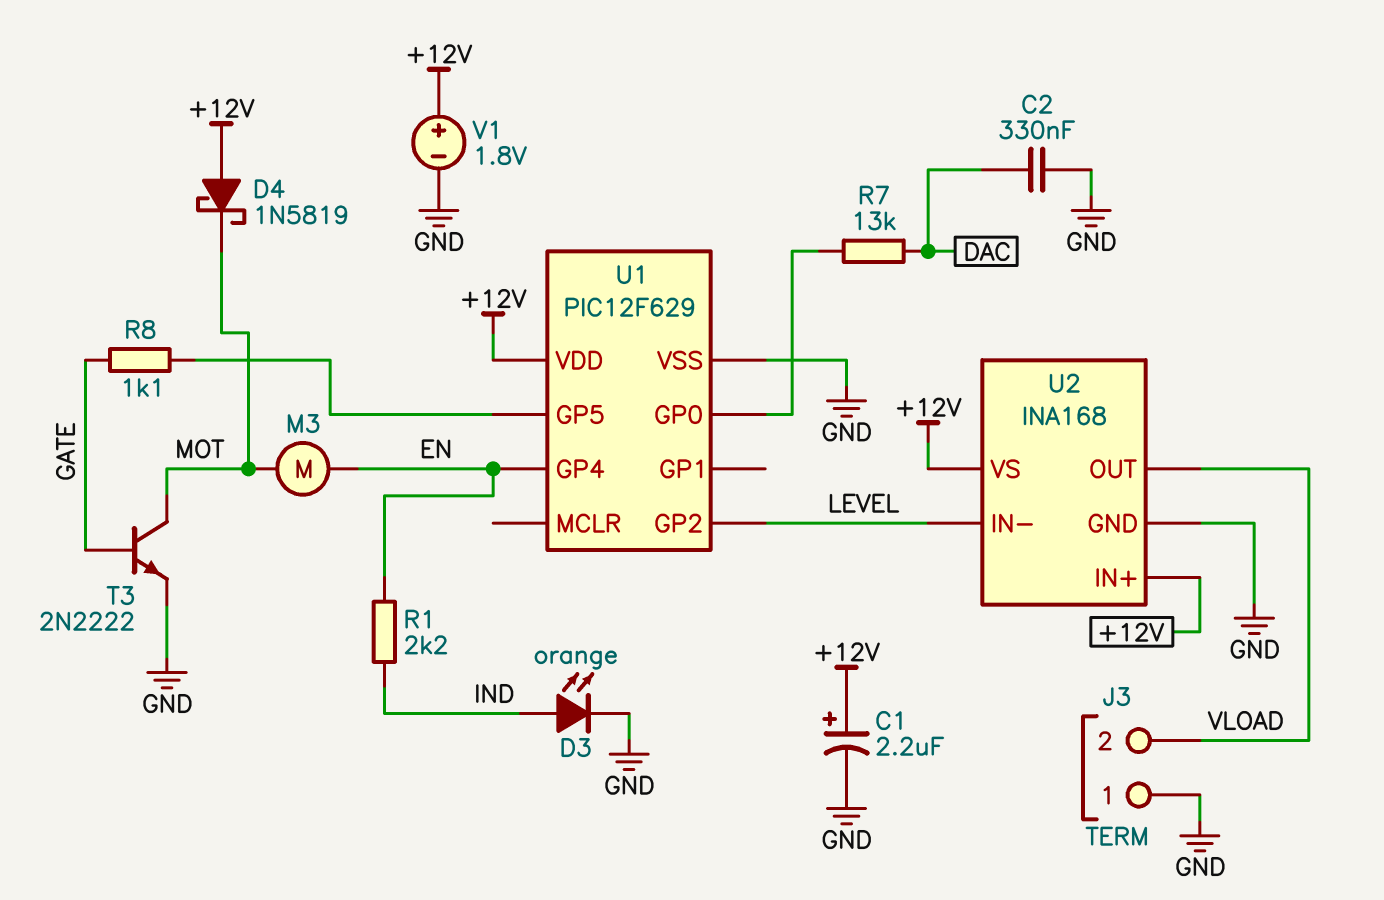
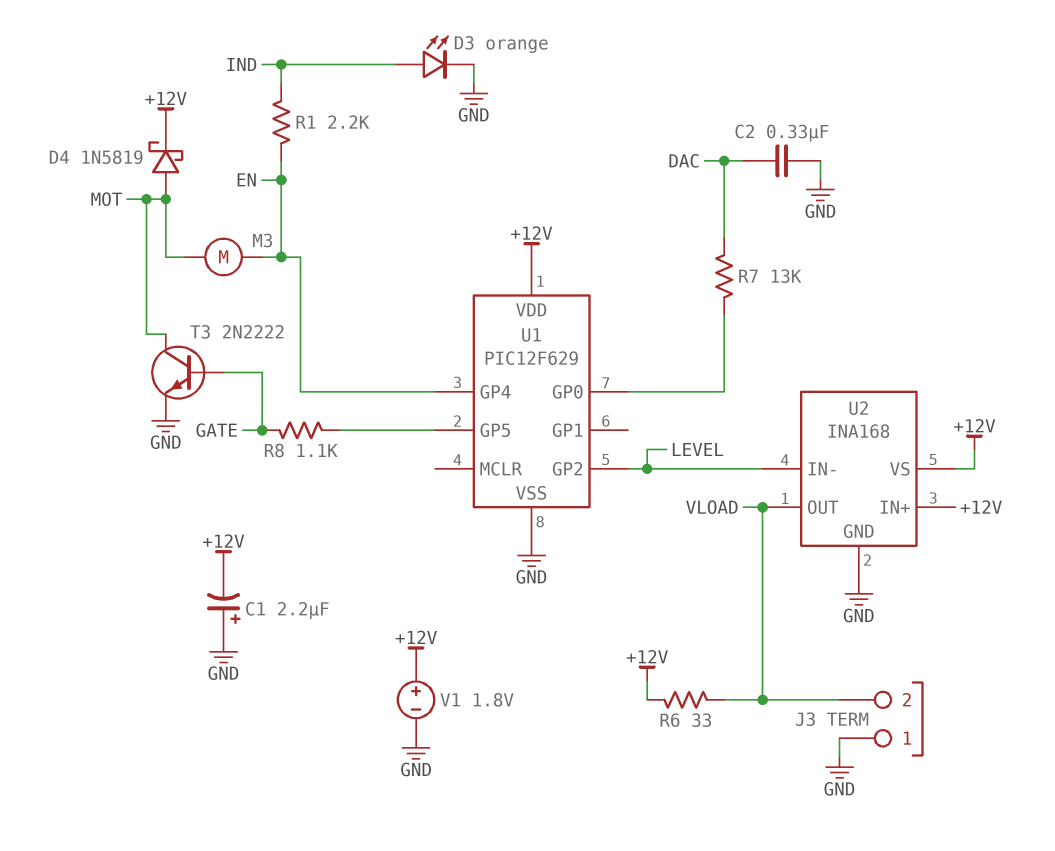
C1: 2.2uF (plus +12V, minus GND) -> 2.2uF (plus GND, minus +12V)
D4: schottky 1N5819 (A +12V, K MOT) -> schottky 1N5819 (A MOT, K +12V)
R6: none -> 33 (+12V, VLOAD)

